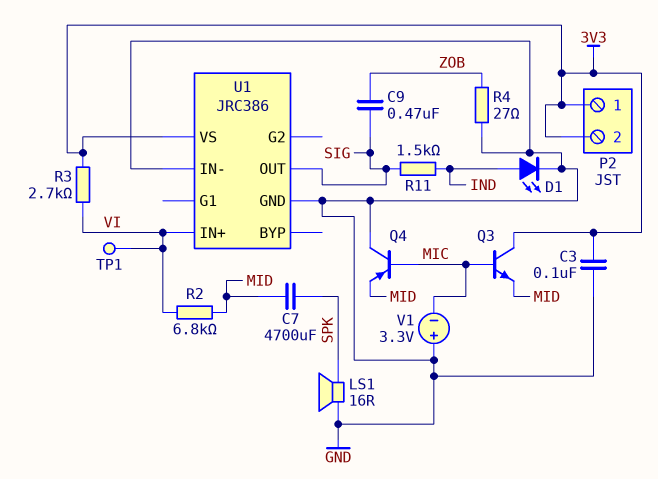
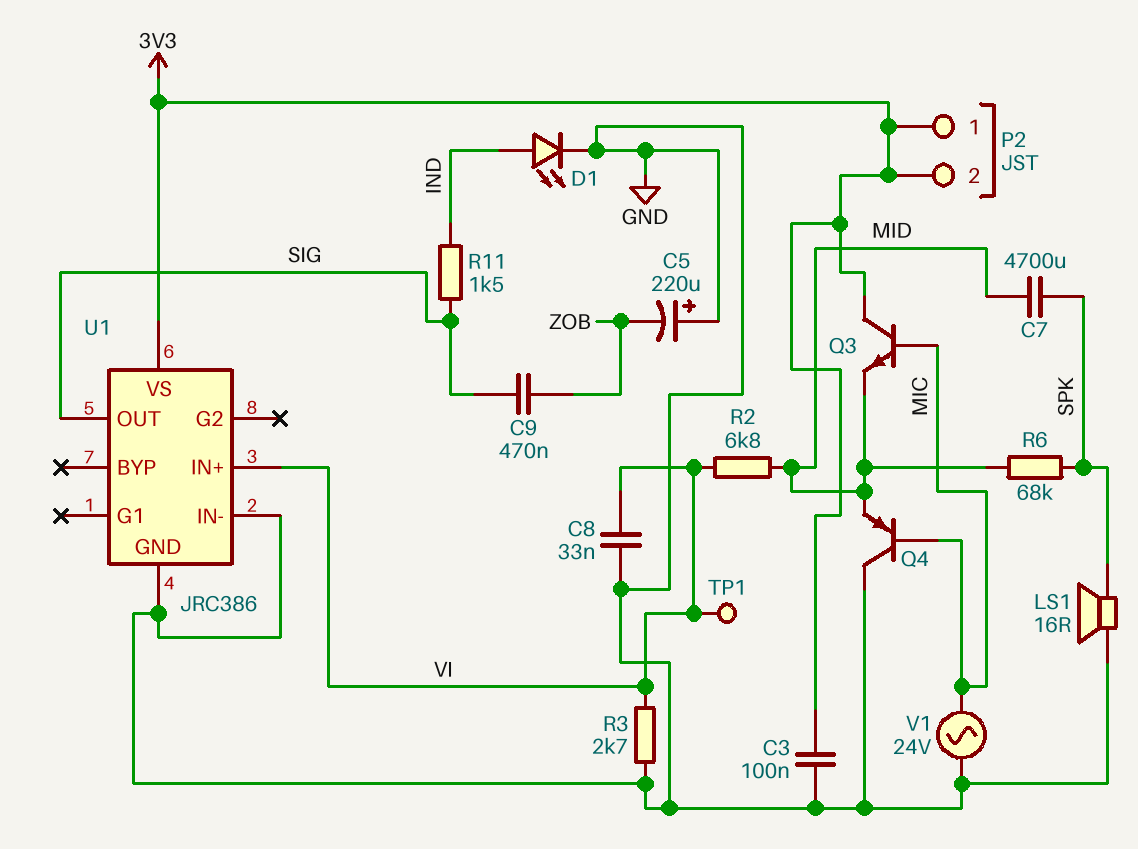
C5: none -> 220uF (plus GND, minus ZOB)
C8: none -> 33nF (GND, VI)
R3: 2.7k (3V3, VI) -> 2.7k (GND, VI)
R4: 27 (GND, ZOB) -> none
R6: none -> 68k (MID, SPK)
V1: 3.3V (plus GND, minus MIC) -> AC 24V (GND, MIC)

